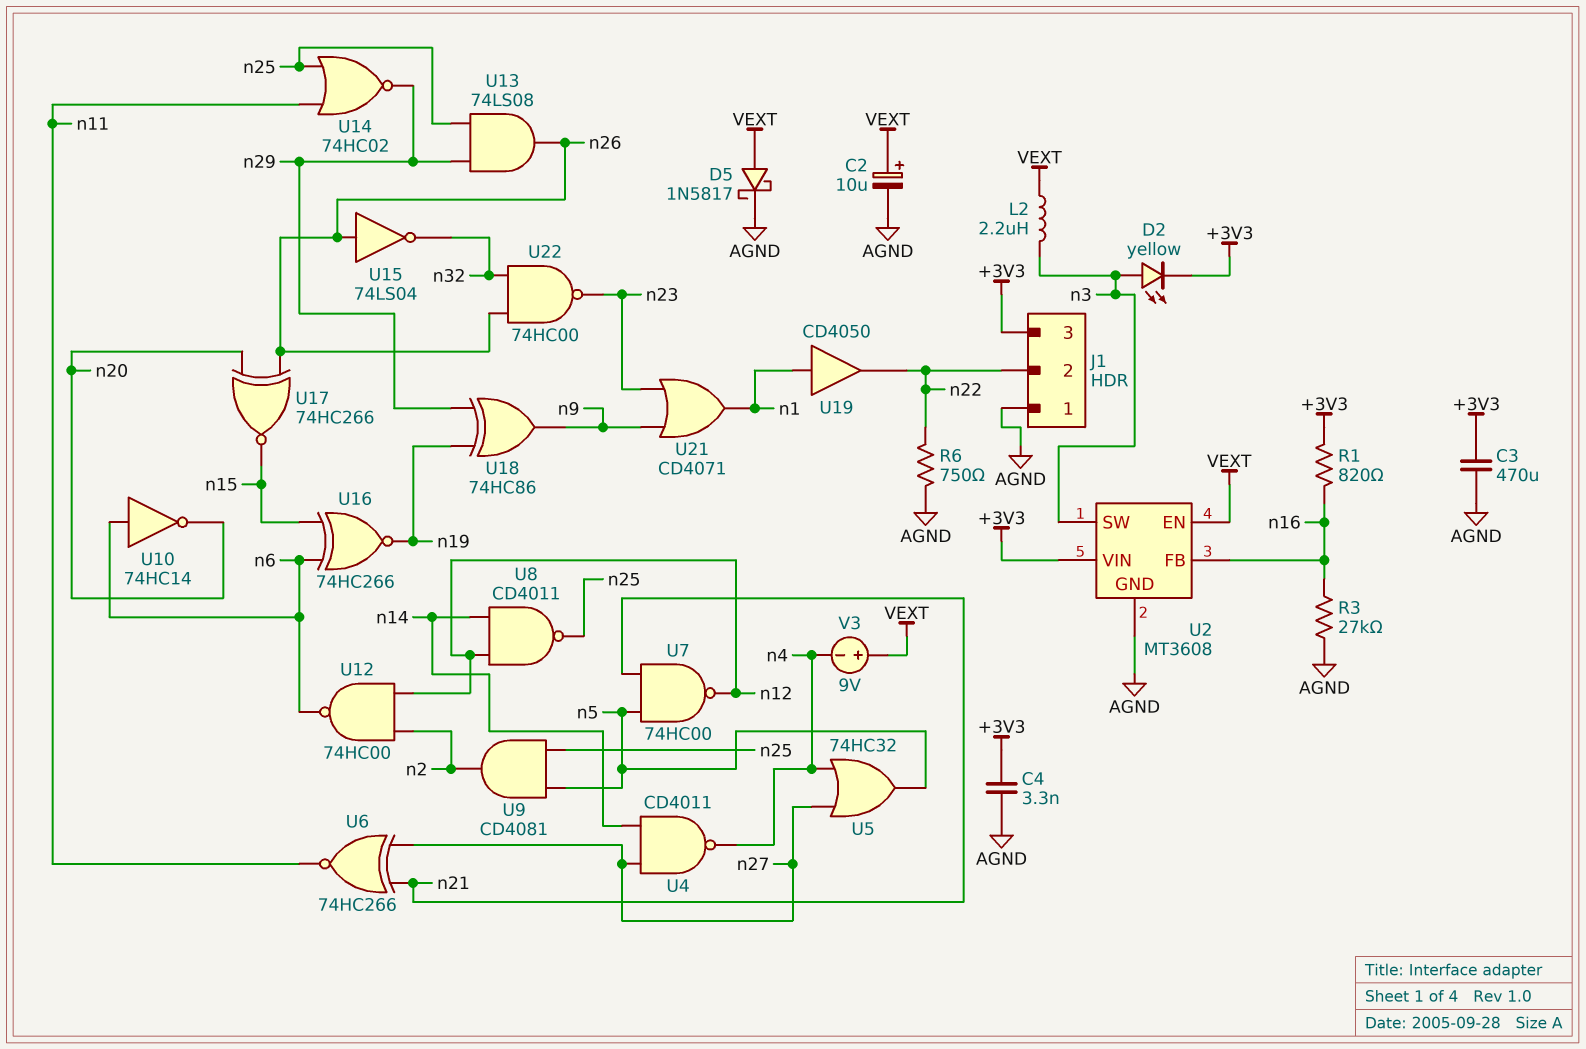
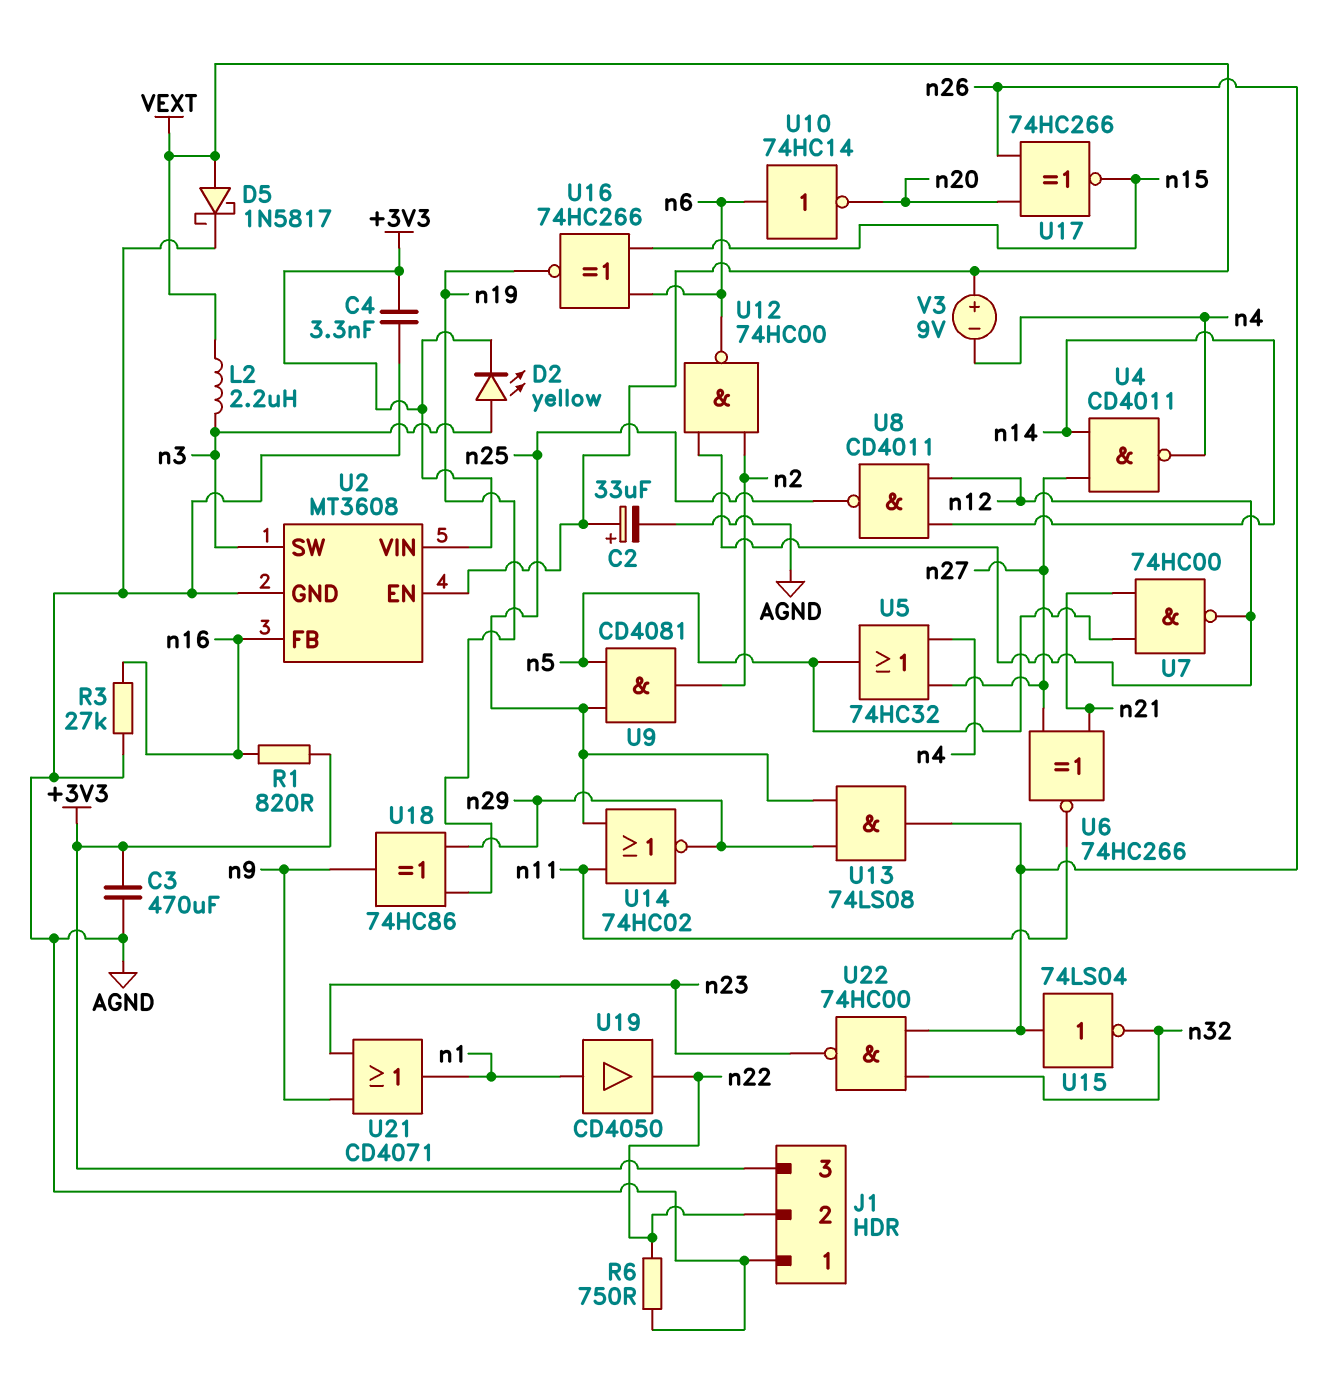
C2: 10uF (plus VEXT, minus AGND) -> 33uF (plus VEXT, minus AGND)

